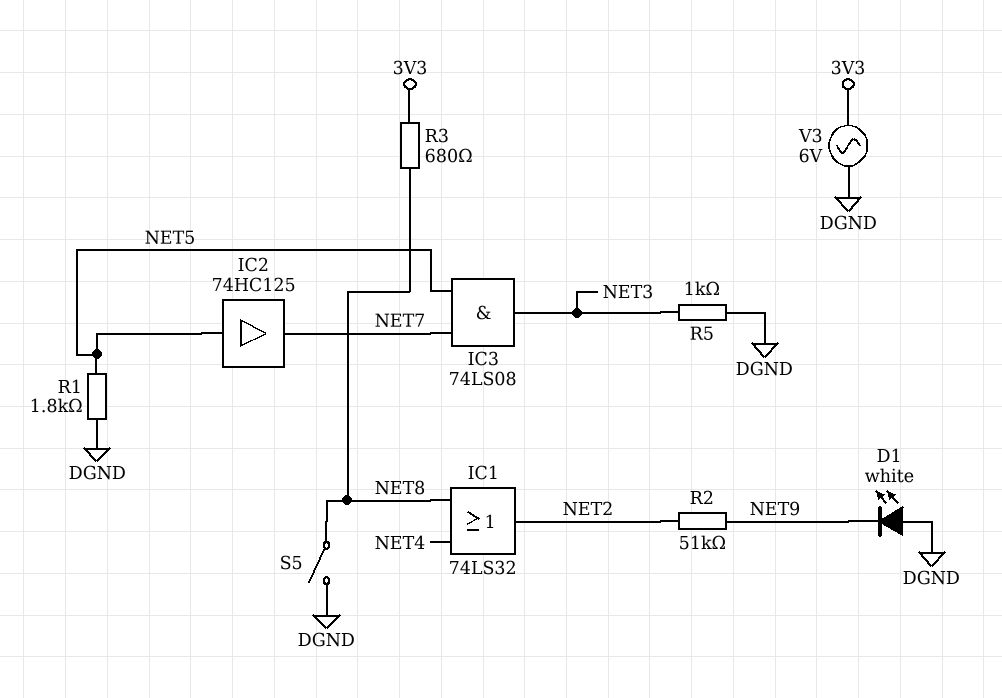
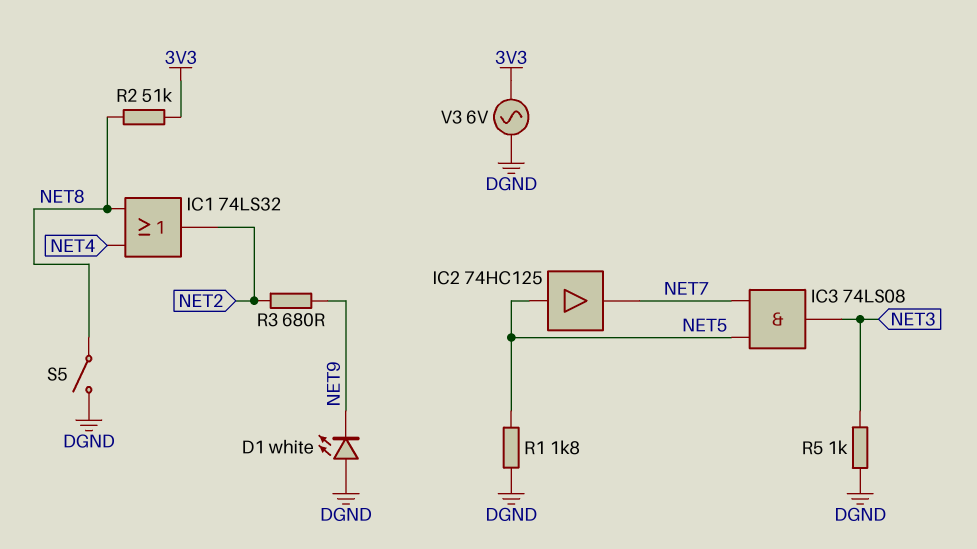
R2: 51k (NET2, NET9) -> 51k (3V3, NET8)
R3: 680 (3V3, NET8) -> 680 (NET2, NET9)

